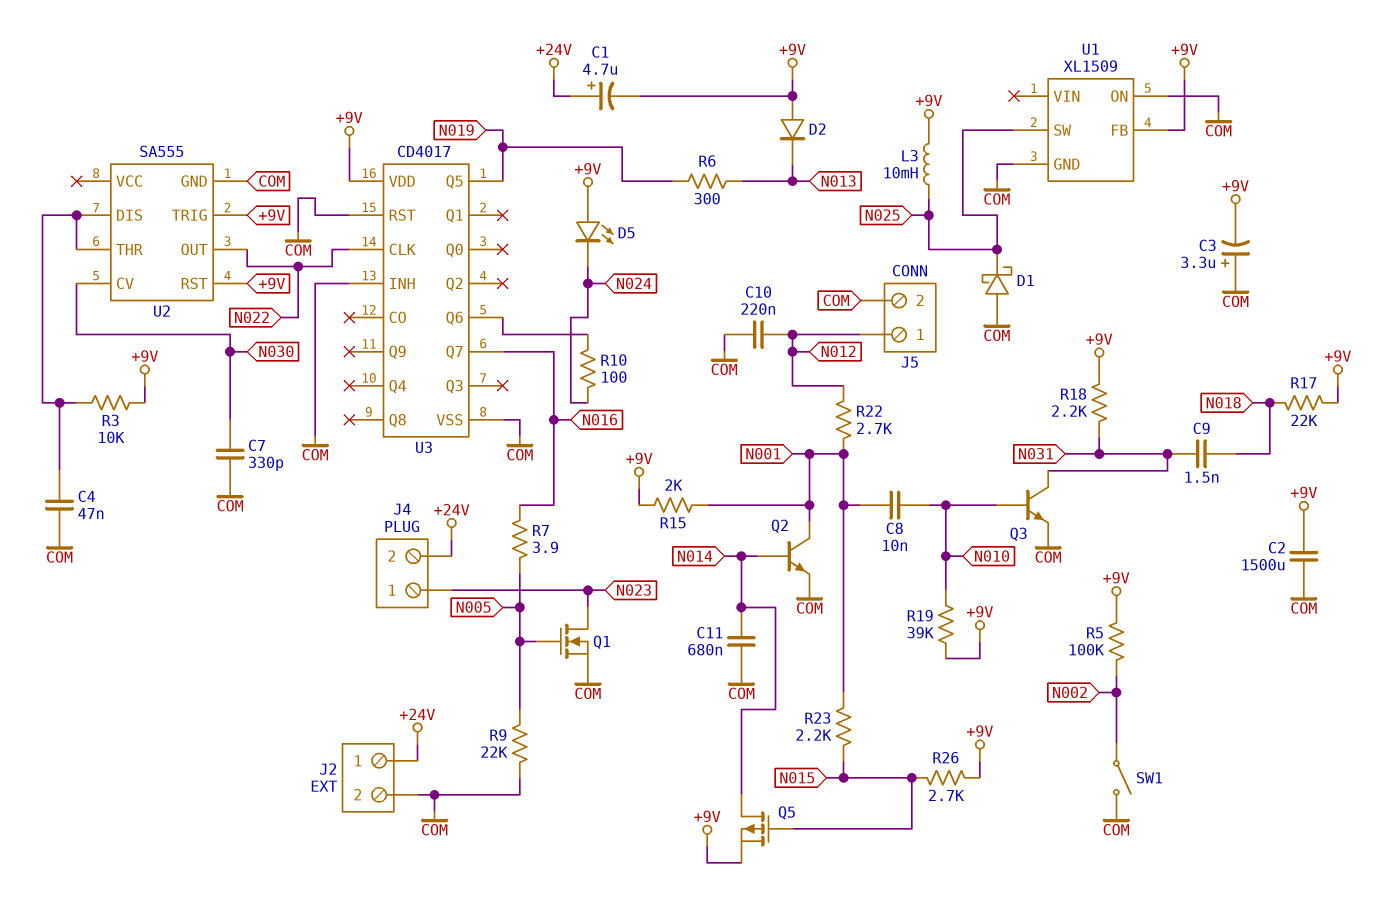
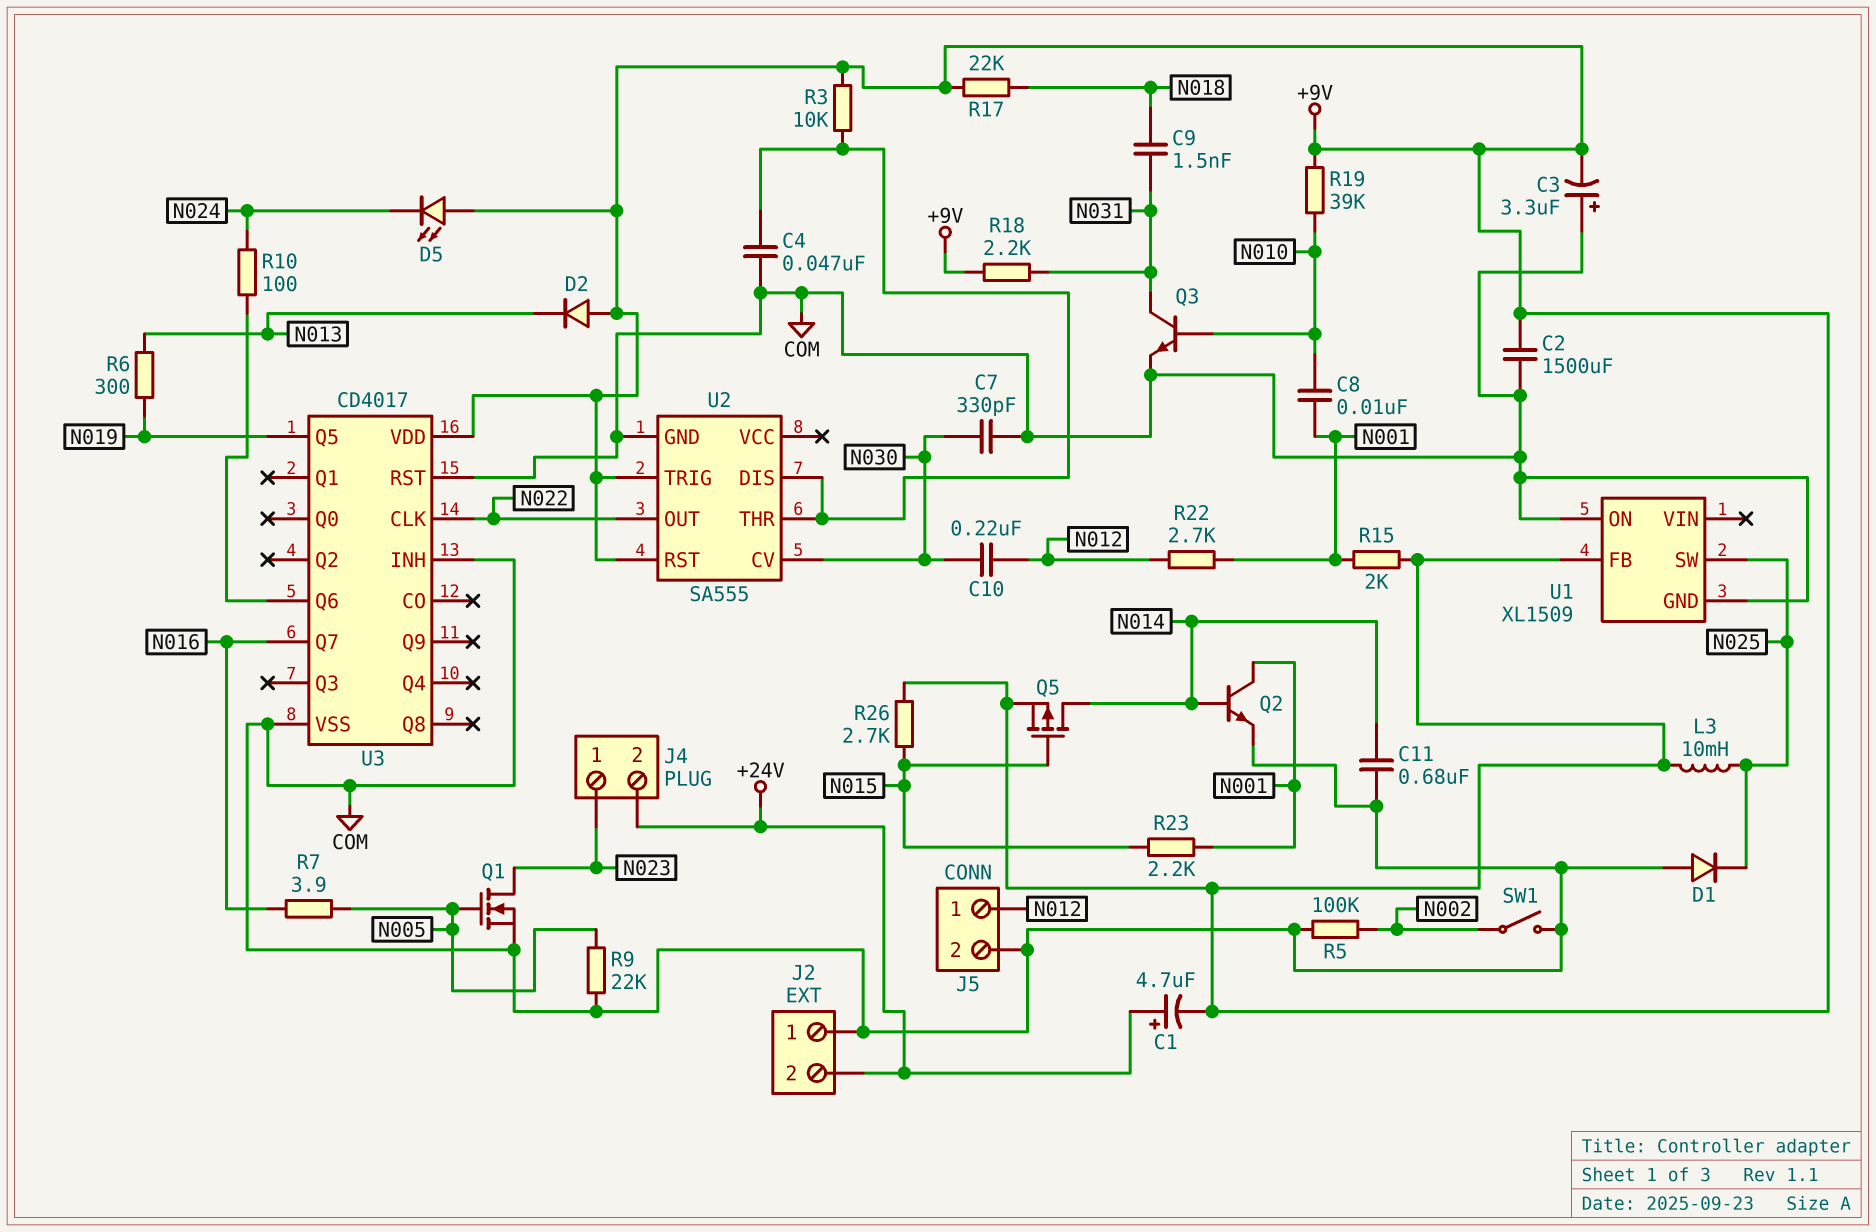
C10: 220nF (COM, N012) -> 220nF (N012, N030)
D1: schottky (A COM, K N025) -> diode (A COM, K N025)
J2 pin 1: +24V -> COM
J2 pin 2: COM -> +24V
R5: 100k (+9V, N002) -> 100k (COM, N002)

